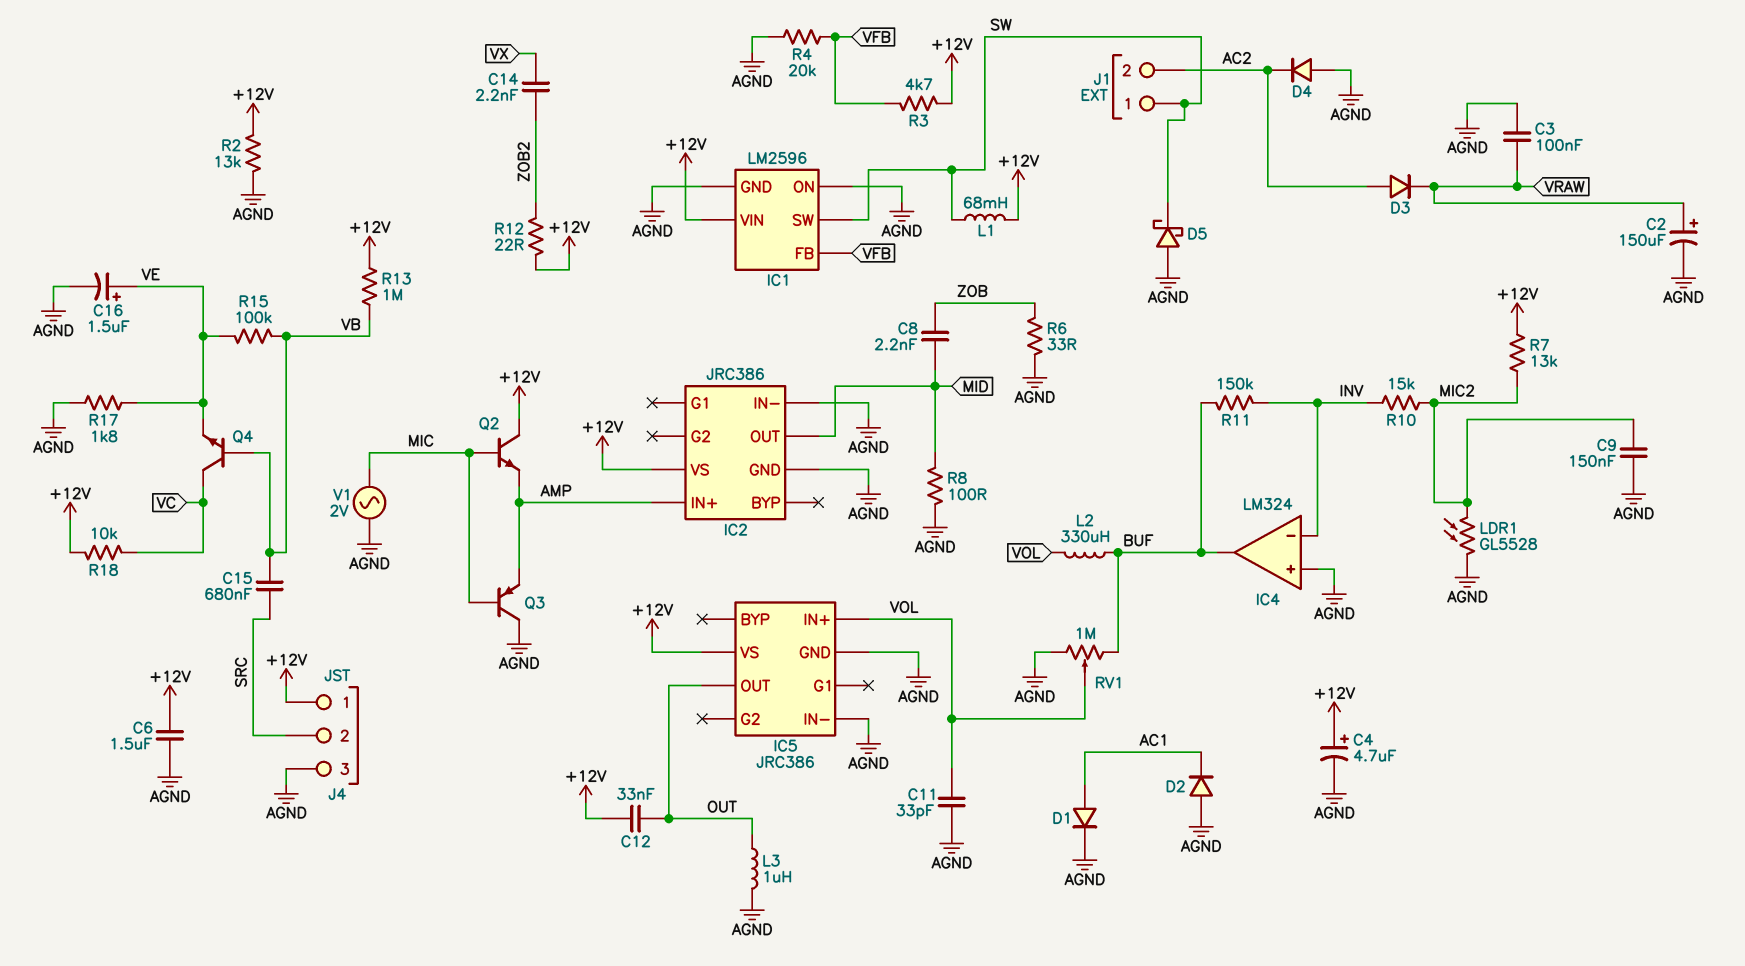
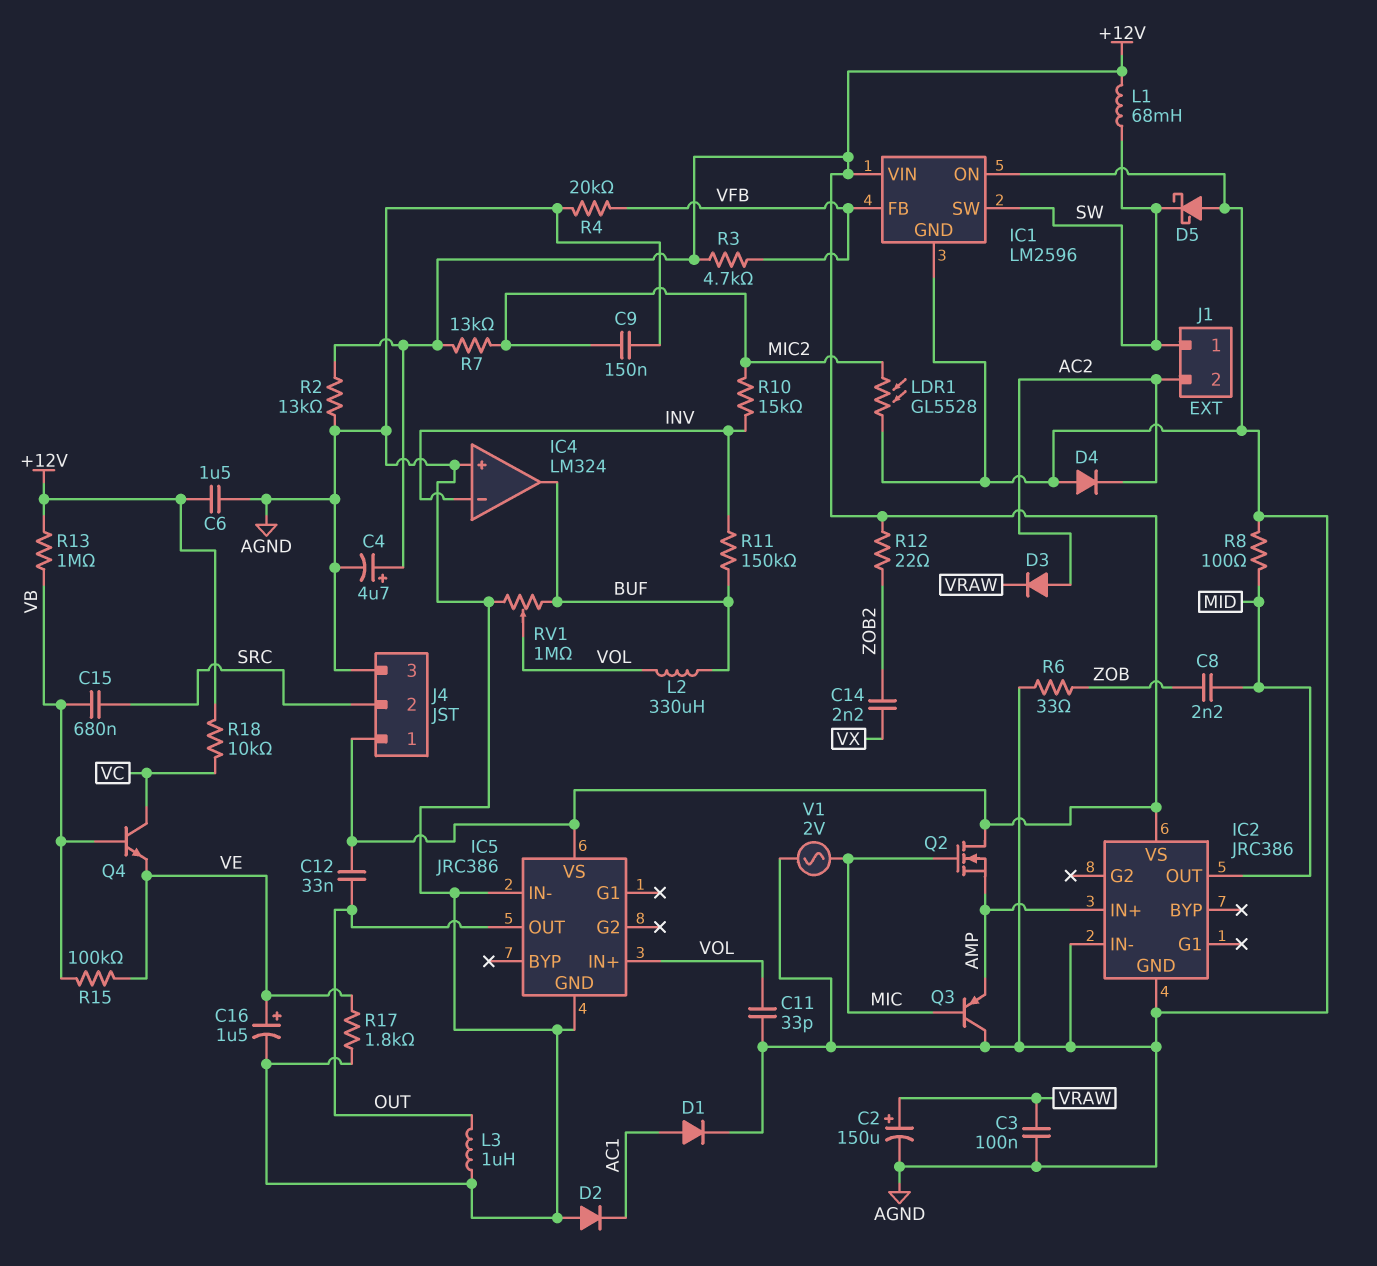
Q2: NPN (B MIC, C +12V, E AMP) -> NMOS (G MIC, D +12V, S AMP)

